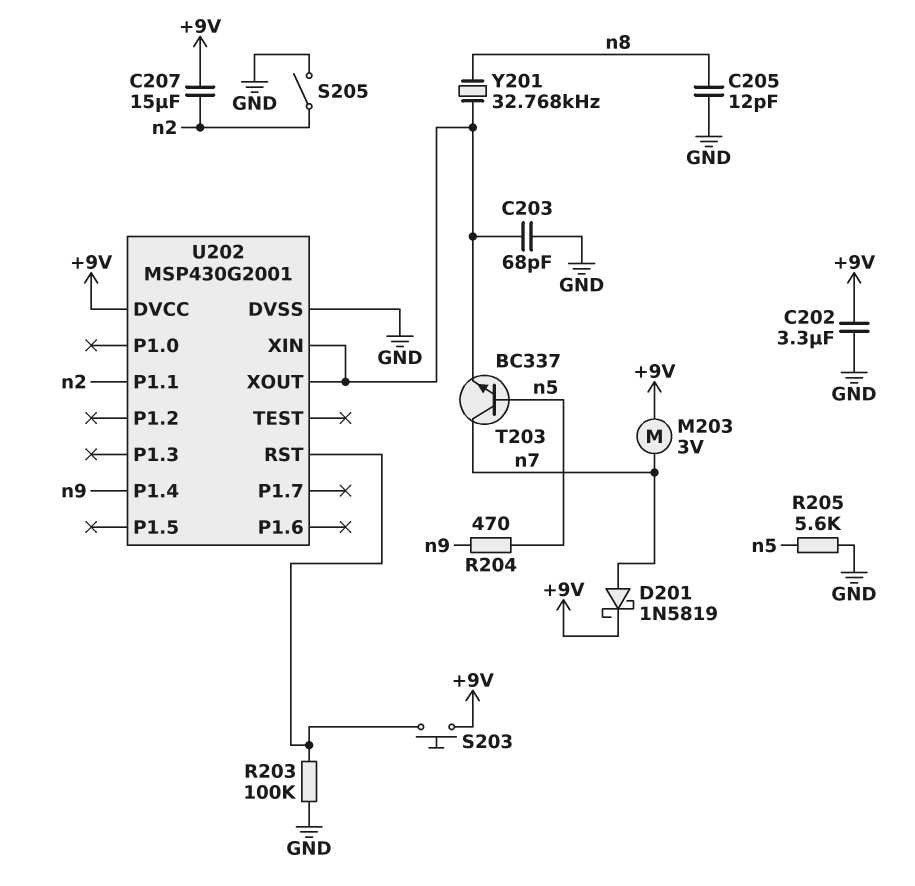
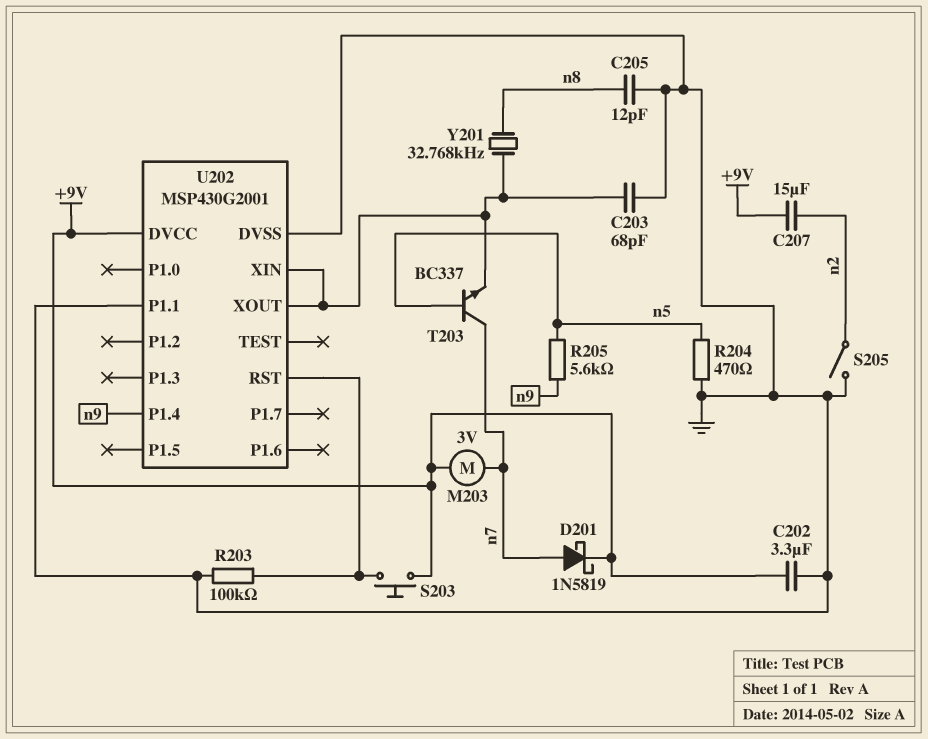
R204: 470 (n5, n9) -> 470 (GND, n5)
R205: 5.6k (GND, n5) -> 5.6k (n5, n9)
U202 pin P1.1: n2 -> GND

